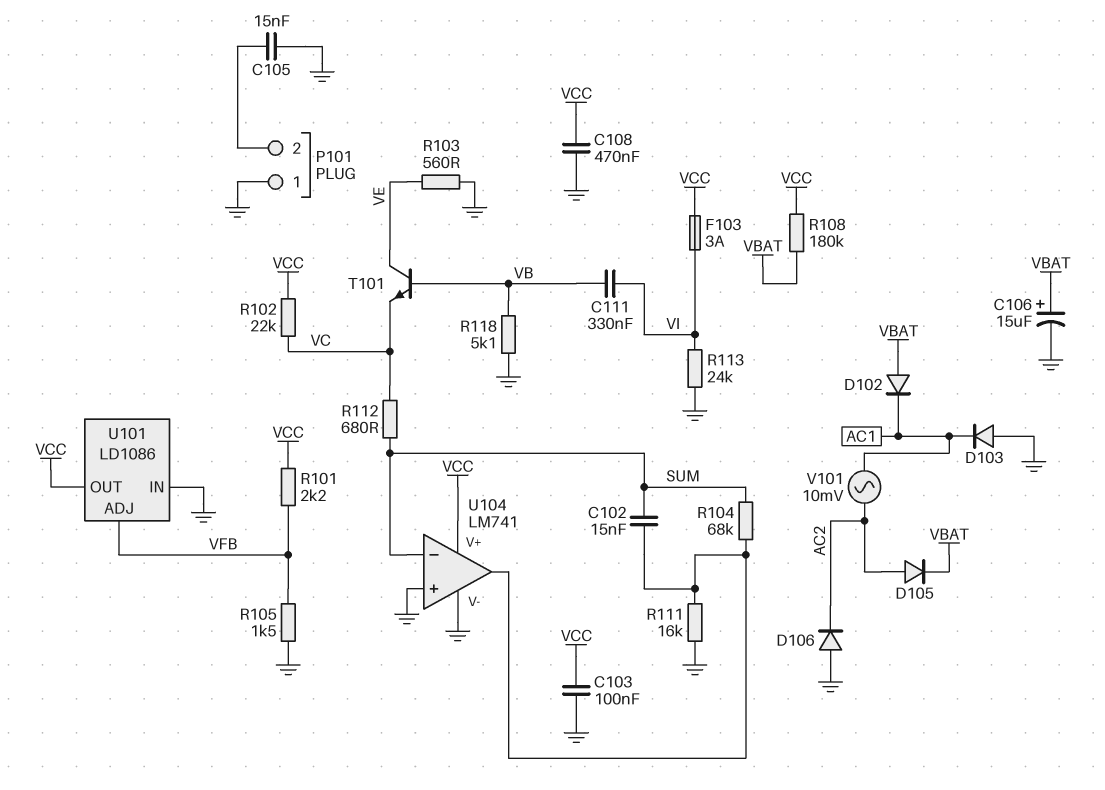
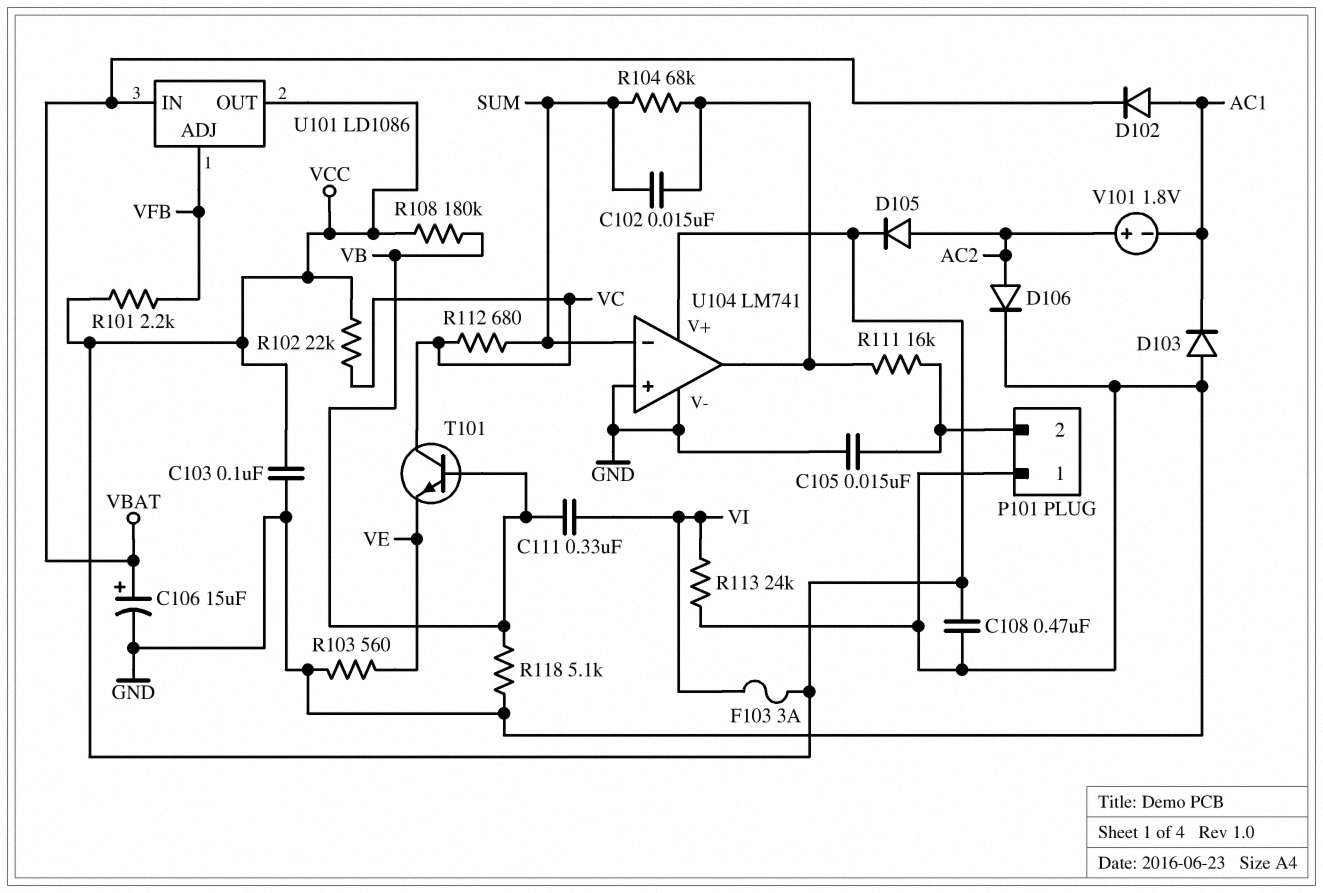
D102: diode (A VBAT, K AC1) -> diode (A AC1, K VBAT)
D105: diode (A AC2, K VBAT) -> diode (A AC2, K VCC)
D106: diode (A GND, K AC2) -> diode (A AC2, K GND)
R105: 1.5k (GND, VFB) -> none
R108: 180k (VBAT, VCC) -> 180k (VB, VCC)
R111: 16k (GND, U104/out) -> 16k (P101/2, U104/out)
T101: NPN (B VB, C VE, E VC) -> NPN (B VB, C VC, E VE)
U101 pin IN: GND -> VBAT
V101: AC 10mV (AC1, AC2) -> 1.8V (plus AC2, minus AC1)

